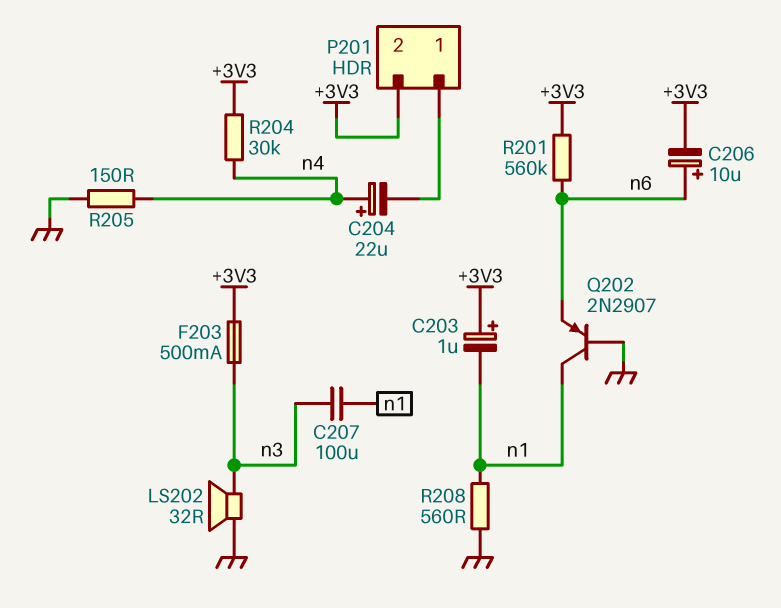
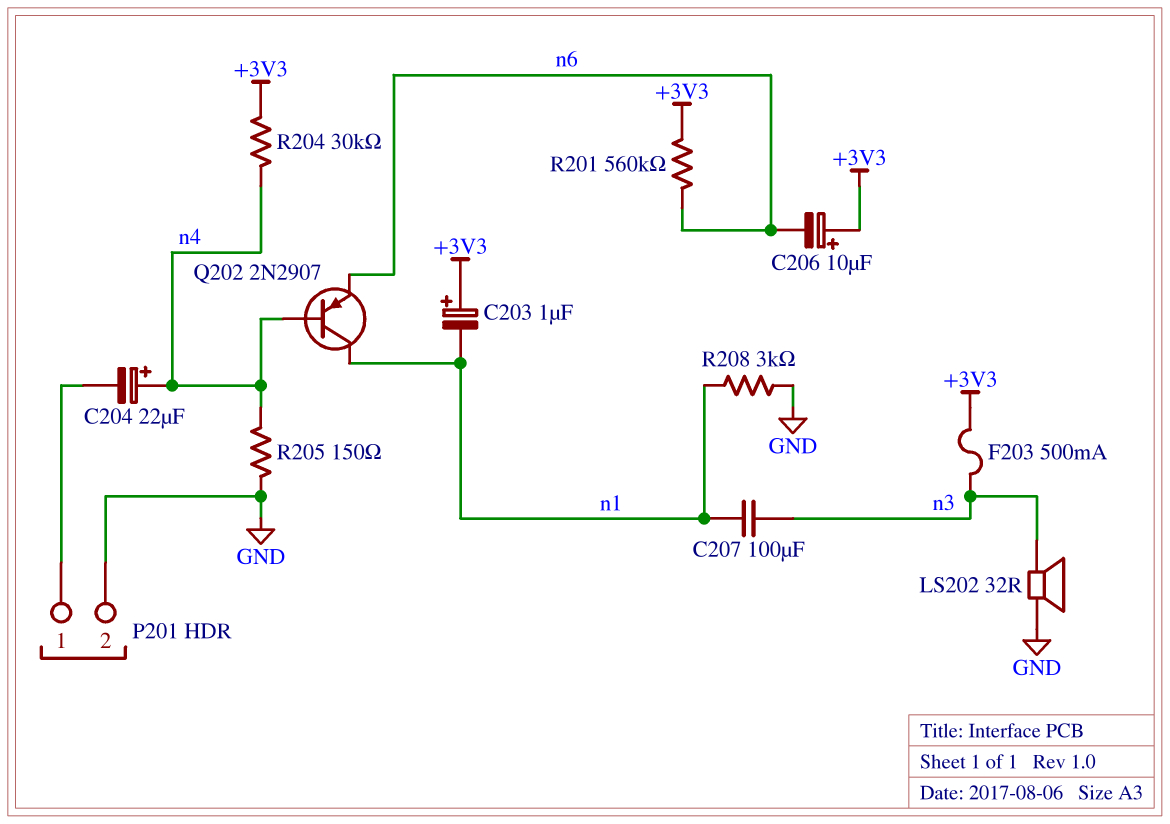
C206: 10uF (plus n6, minus +3V3) -> 10uF (plus +3V3, minus n6)
P201 pin 2: +3V3 -> GND
Q202: PNP 2N2907 (B GND, C n1, E n6) -> PNP 2N2907 (B n4, C n1, E n6)
R208: 560 (GND, n1) -> 3k (GND, n1)

